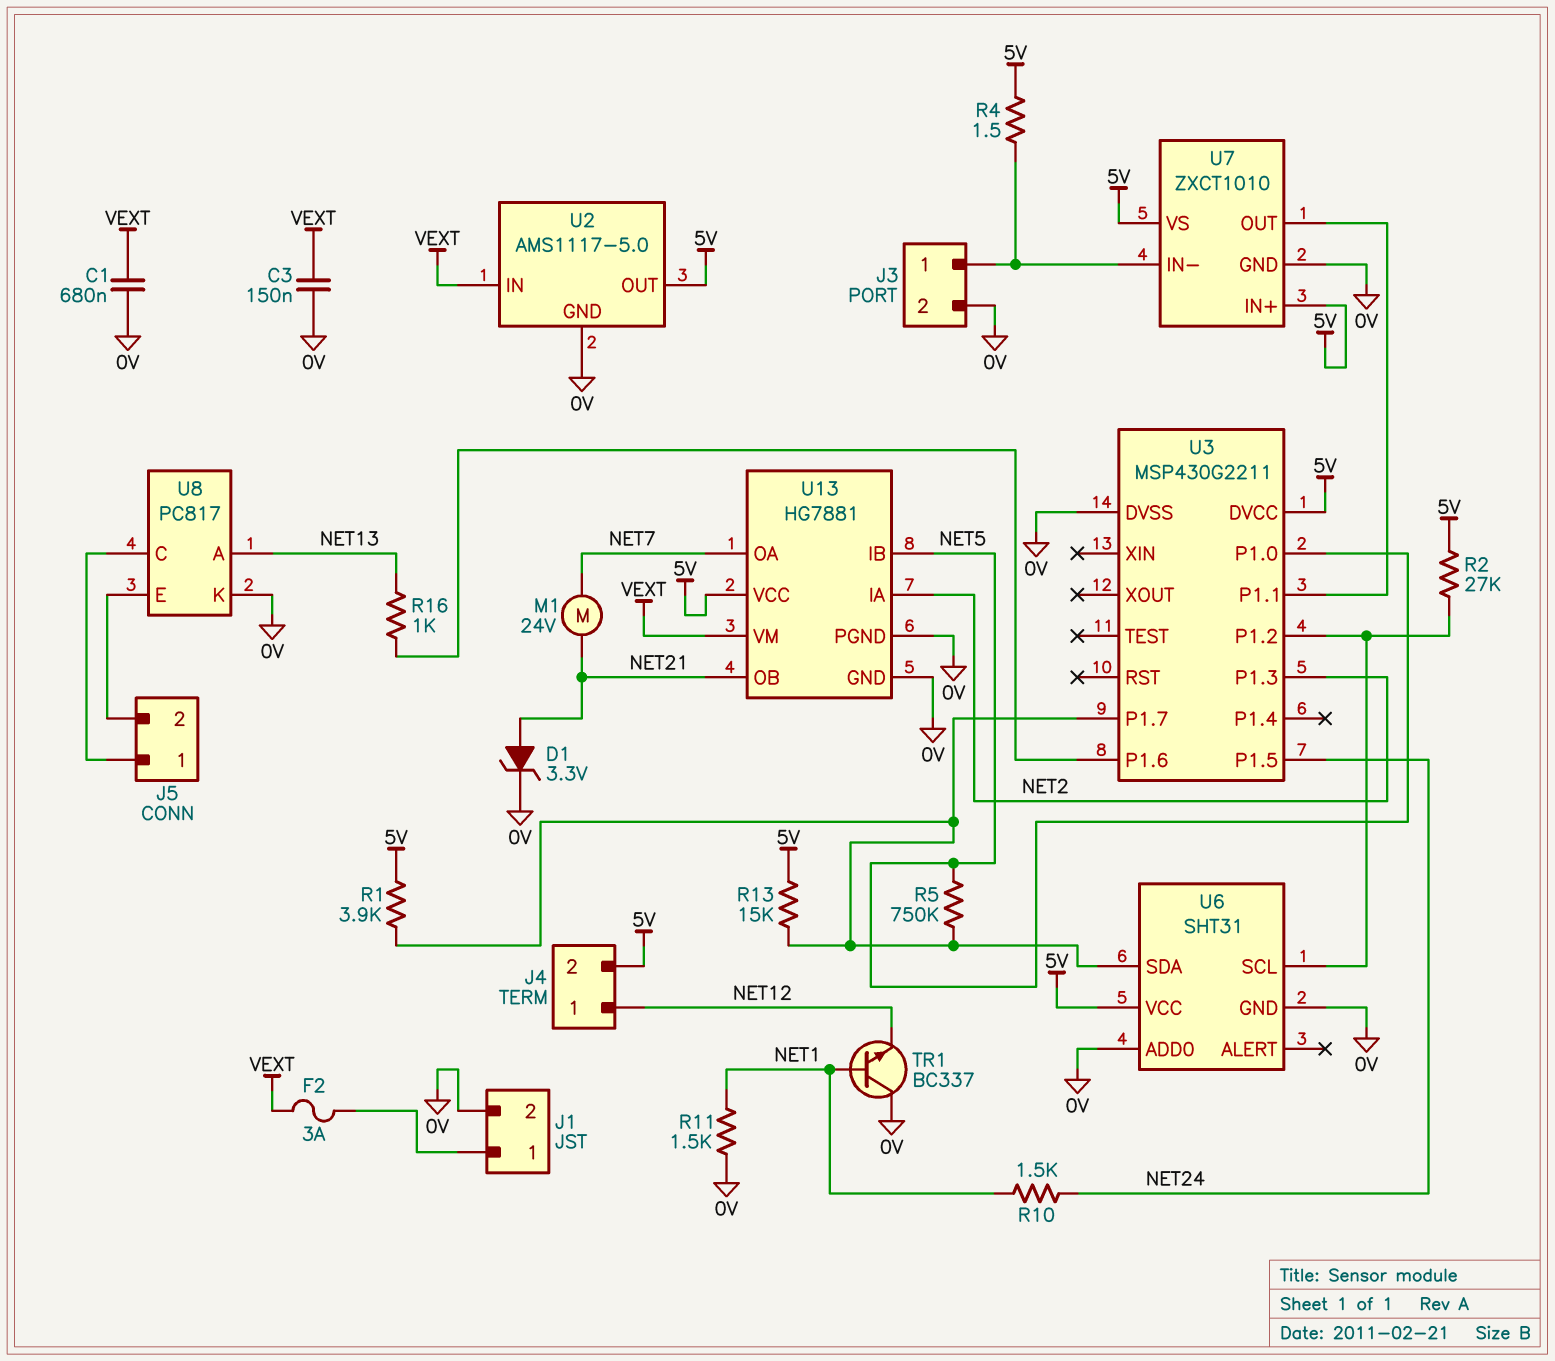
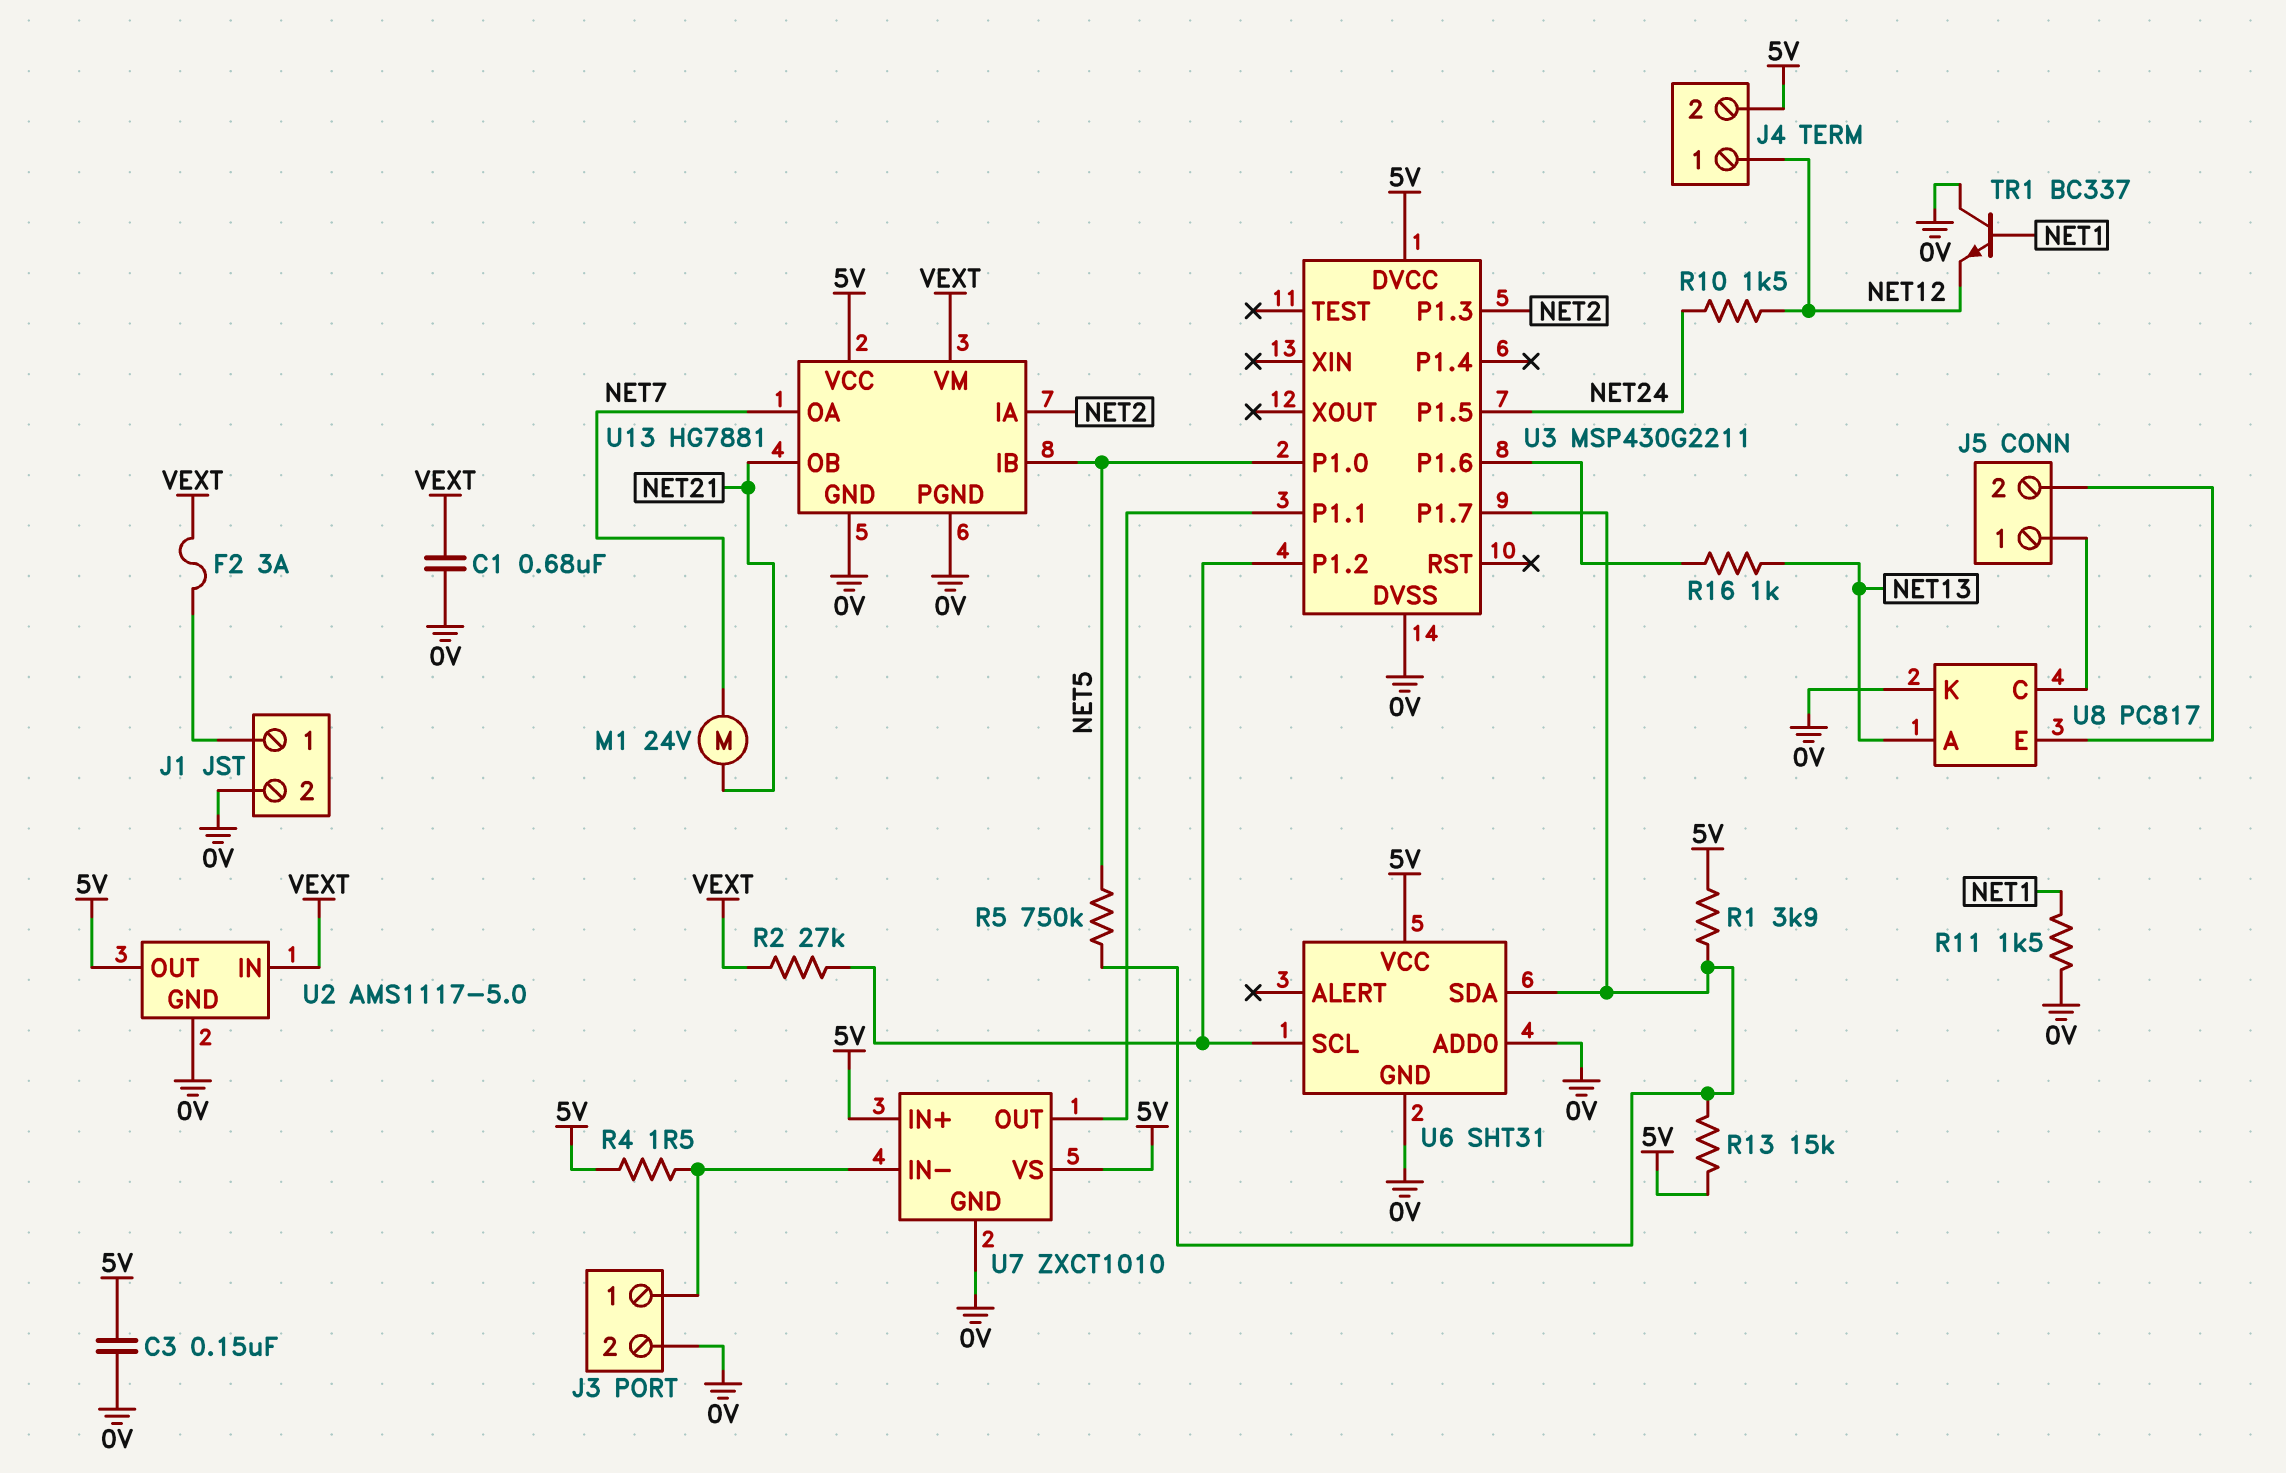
C3: 150nF (0V, VEXT) -> 150nF (0V, 5V)
D1: zener 3.3V (A NET21, K 0V) -> none
R2: 27k (5V, U3/P1.2) -> 27k (U3/P1.2, VEXT)
R10: 1.5k (NET1, NET24) -> 1.5k (NET12, NET24)

